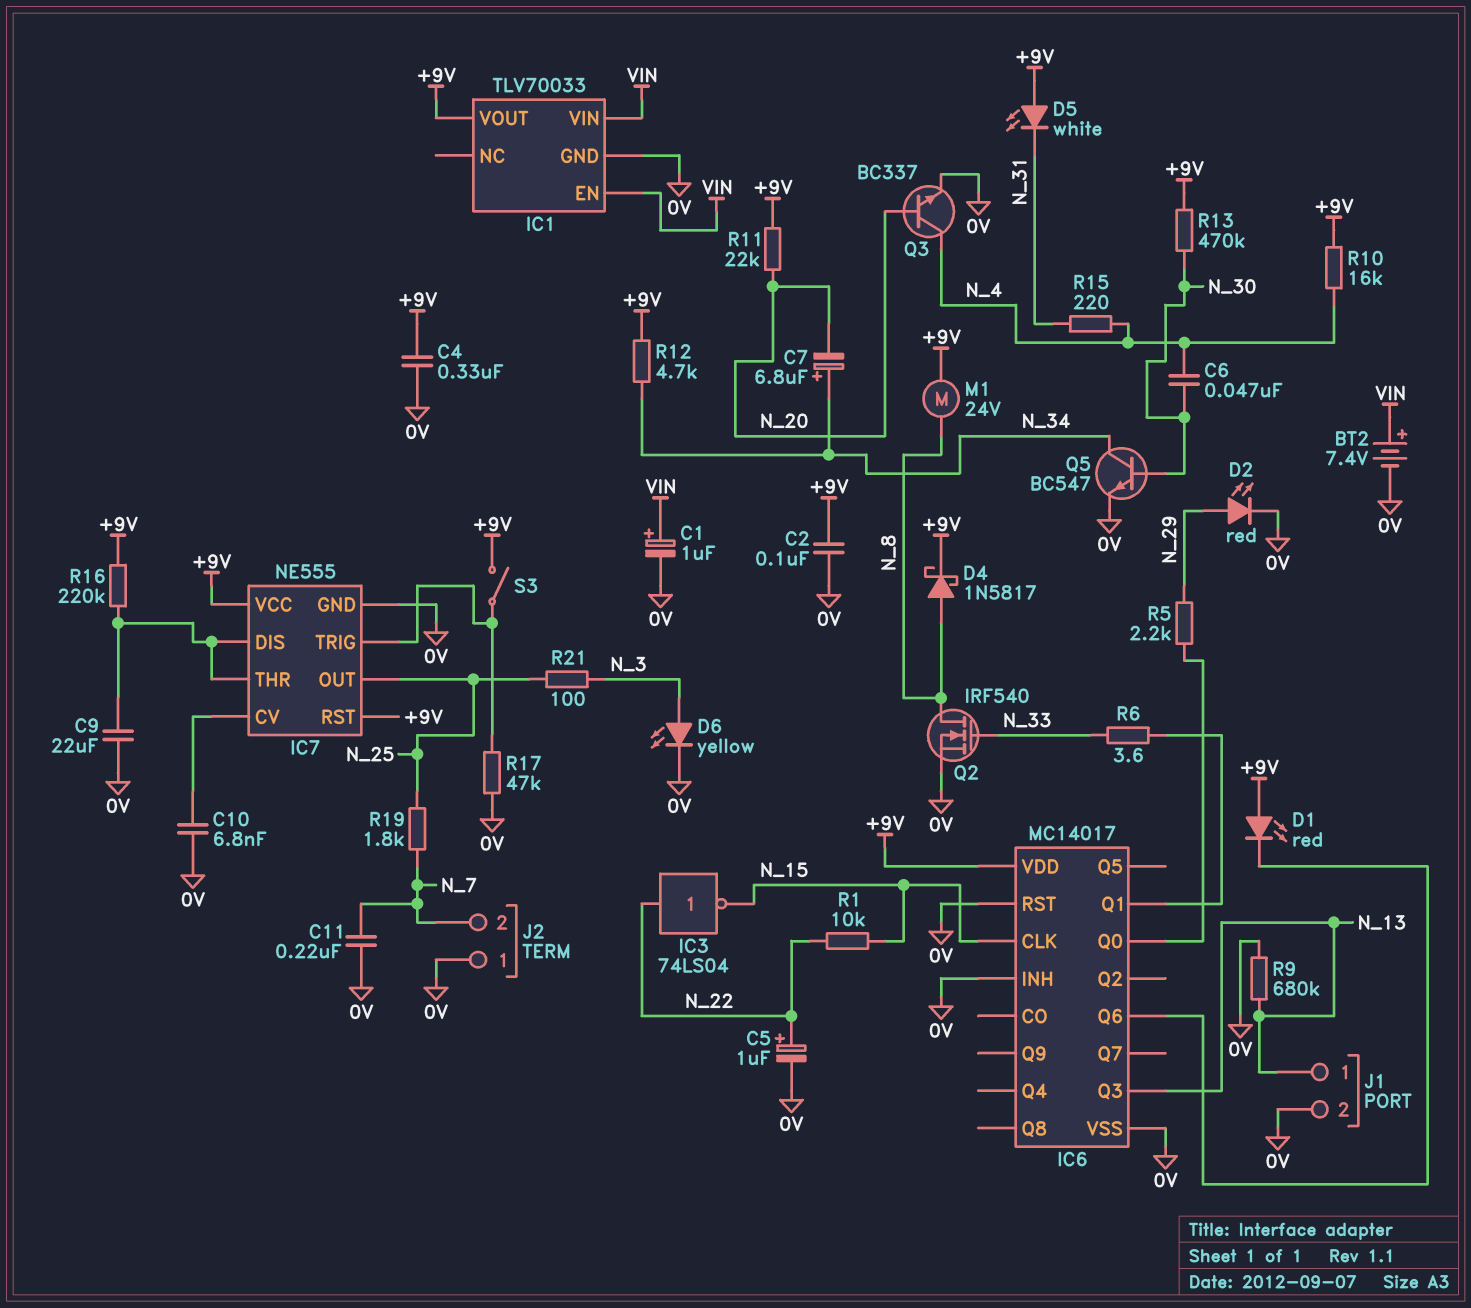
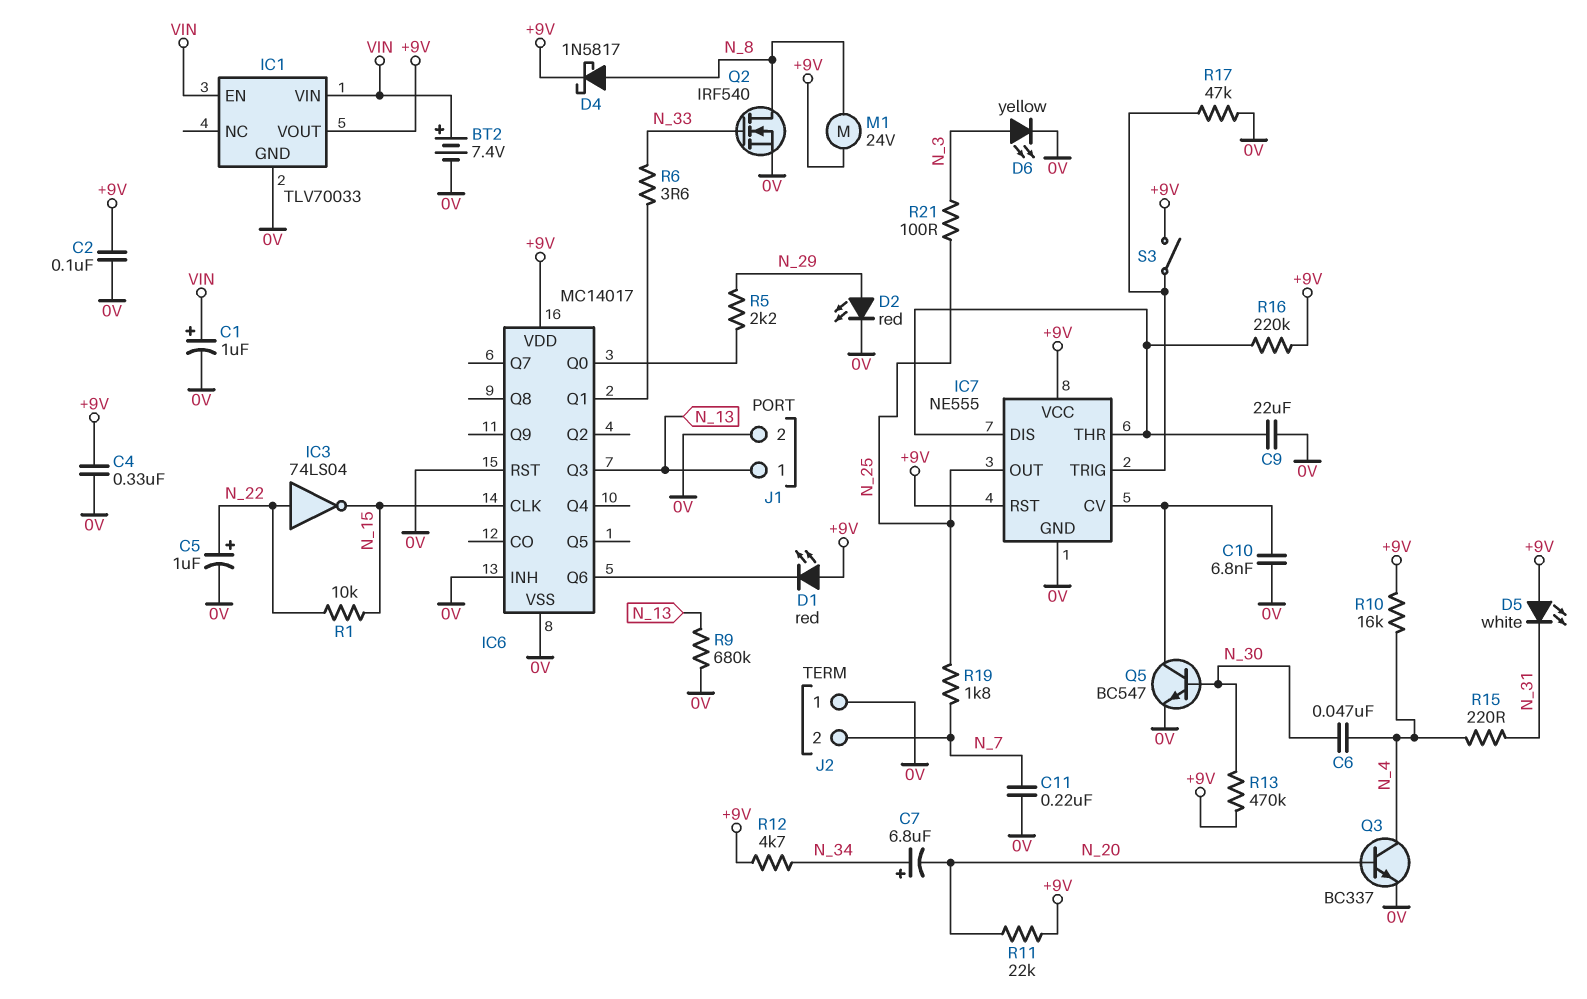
Q5: NPN BC547 (B N_30, C N_34, E 0V) -> NPN BC547 (B N_30, C IC7/CV, E 0V)

